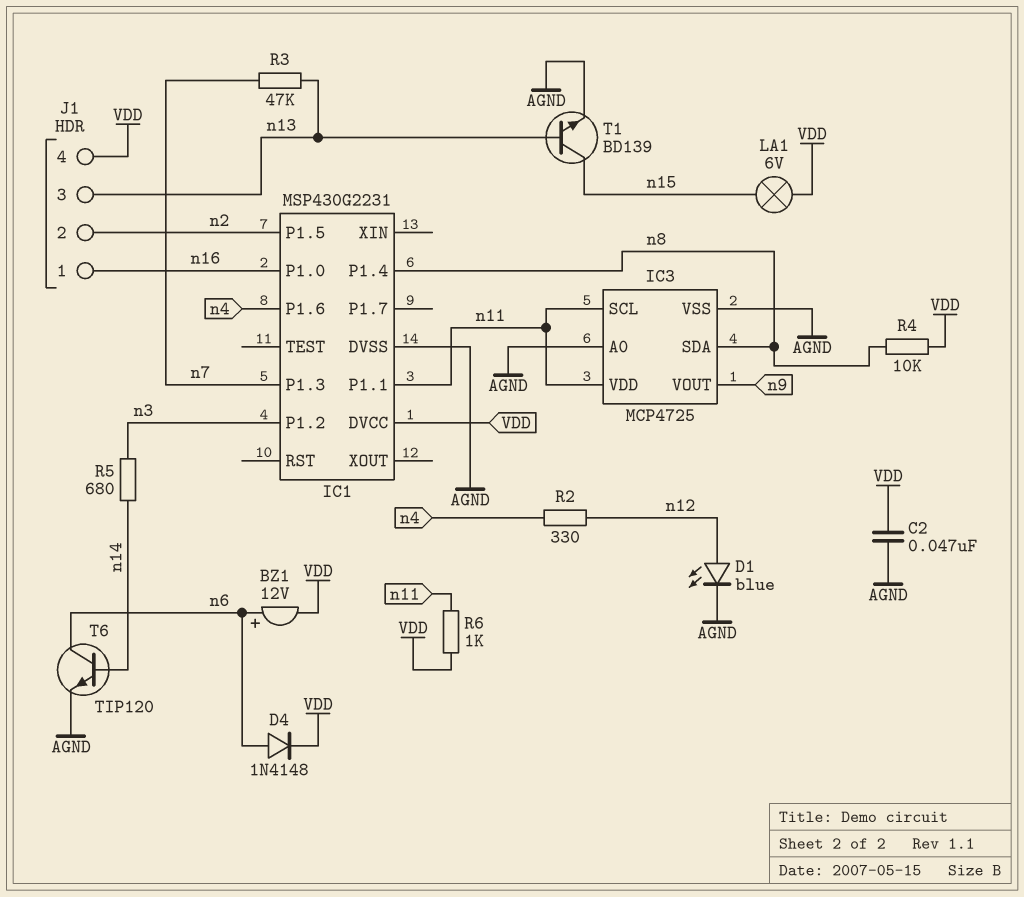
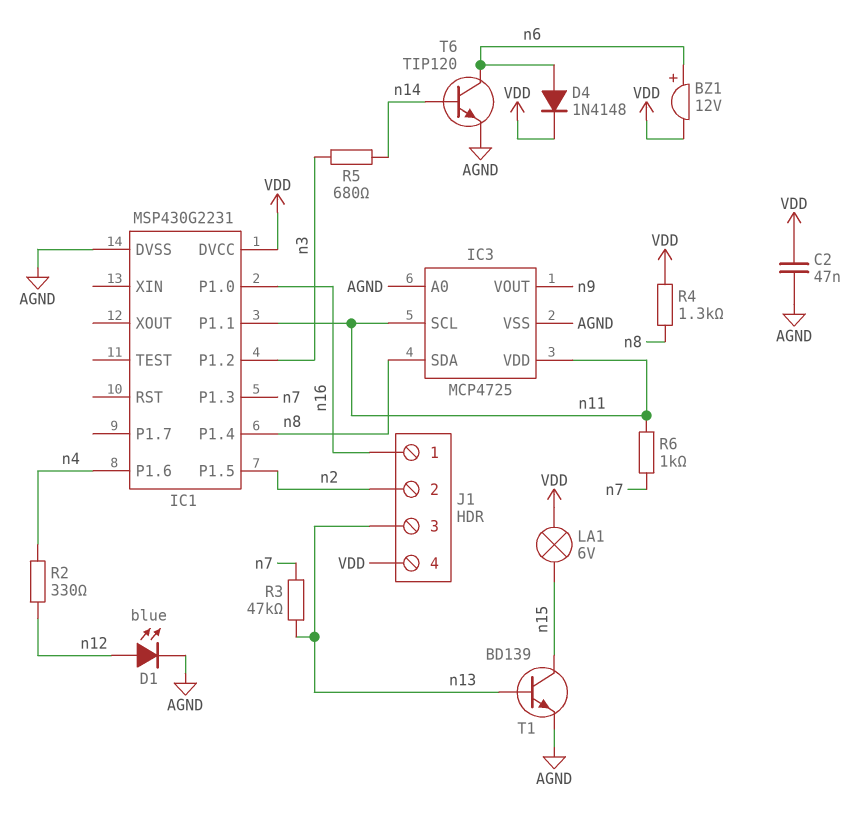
R4: 10k (VDD, n8) -> 1.3k (VDD, n8)
R6: 1k (VDD, n11) -> 1k (n7, n11)

